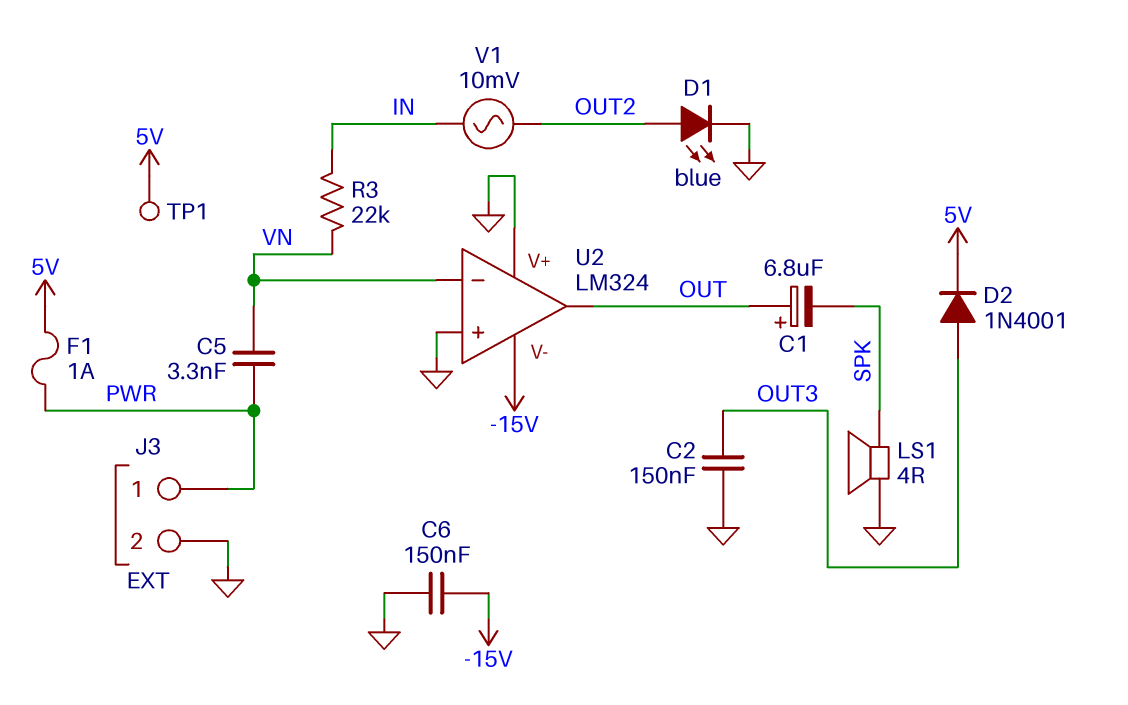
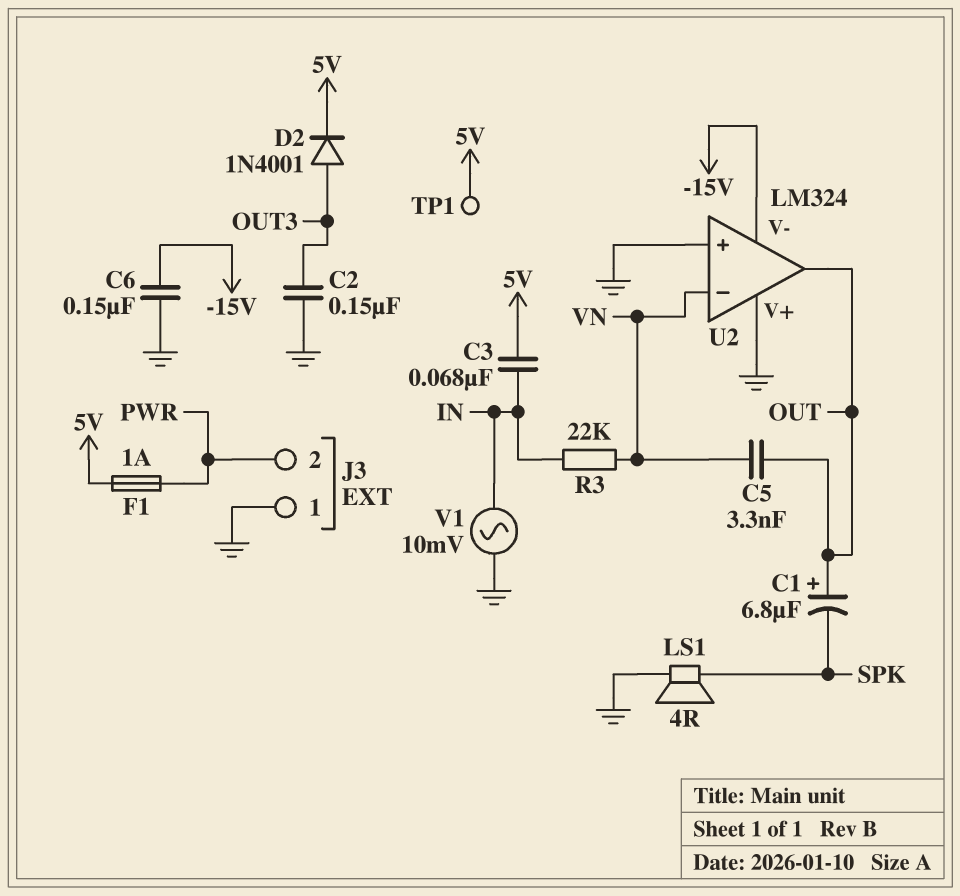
C3: none -> 68nF (5V, IN)
C5: 3.3nF (PWR, VN) -> 3.3nF (OUT, VN)
D1: LED blue (A OUT2, K GND) -> none
J3 pin 1: PWR -> GND
J3 pin 2: GND -> PWR
V1: AC 10mV (IN, OUT2) -> AC 10mV (GND, IN)

